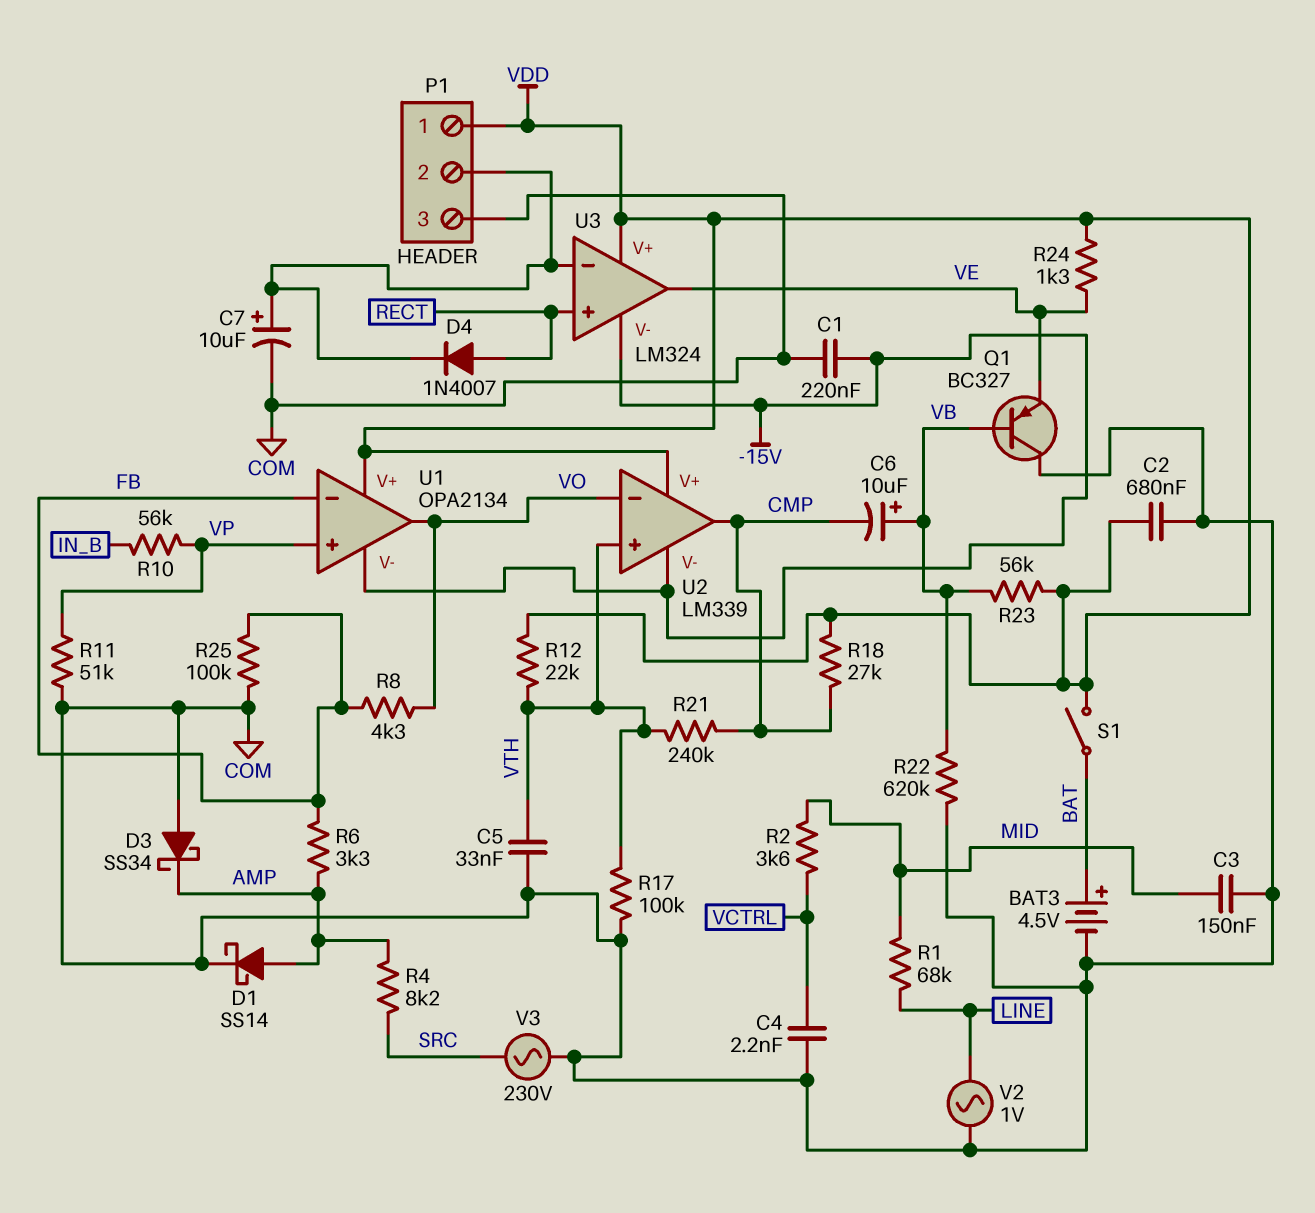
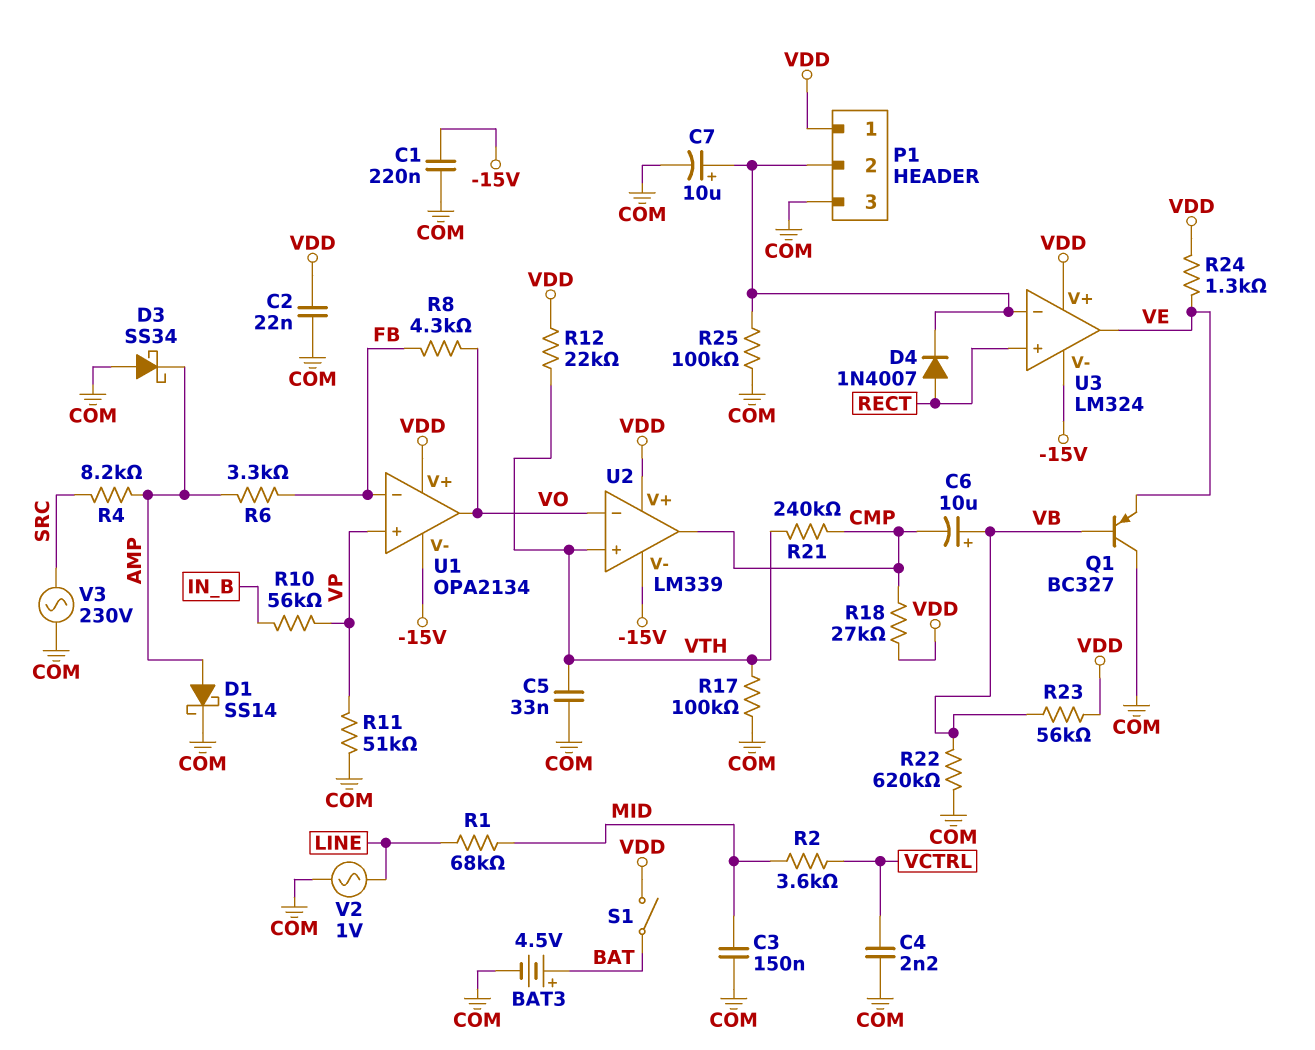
C2: 680nF (COM, VDD) -> 22nF (COM, VDD)
R25: 100k (COM, FB) -> 100k (COM, P1/2)

